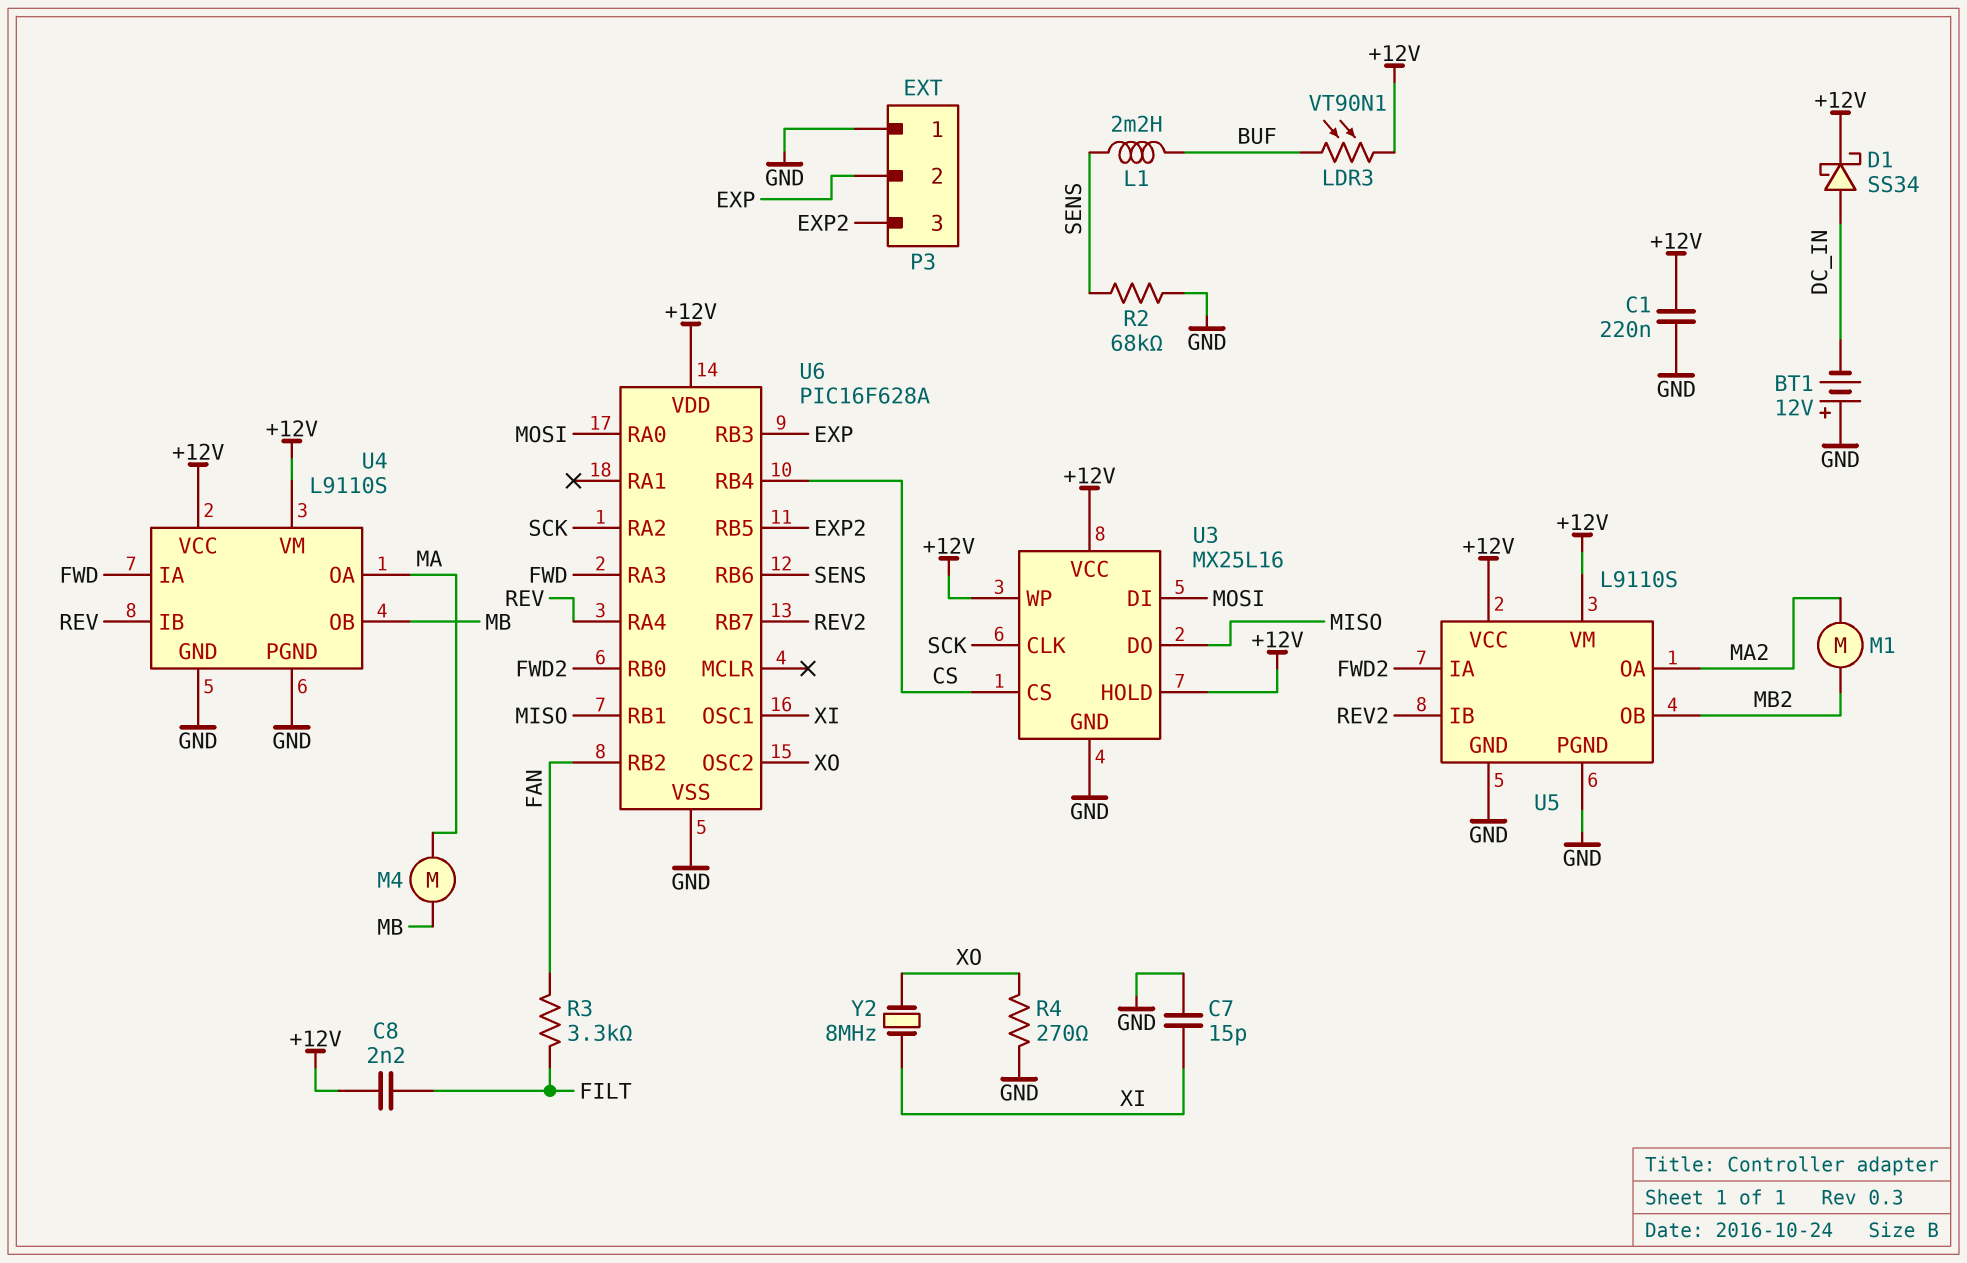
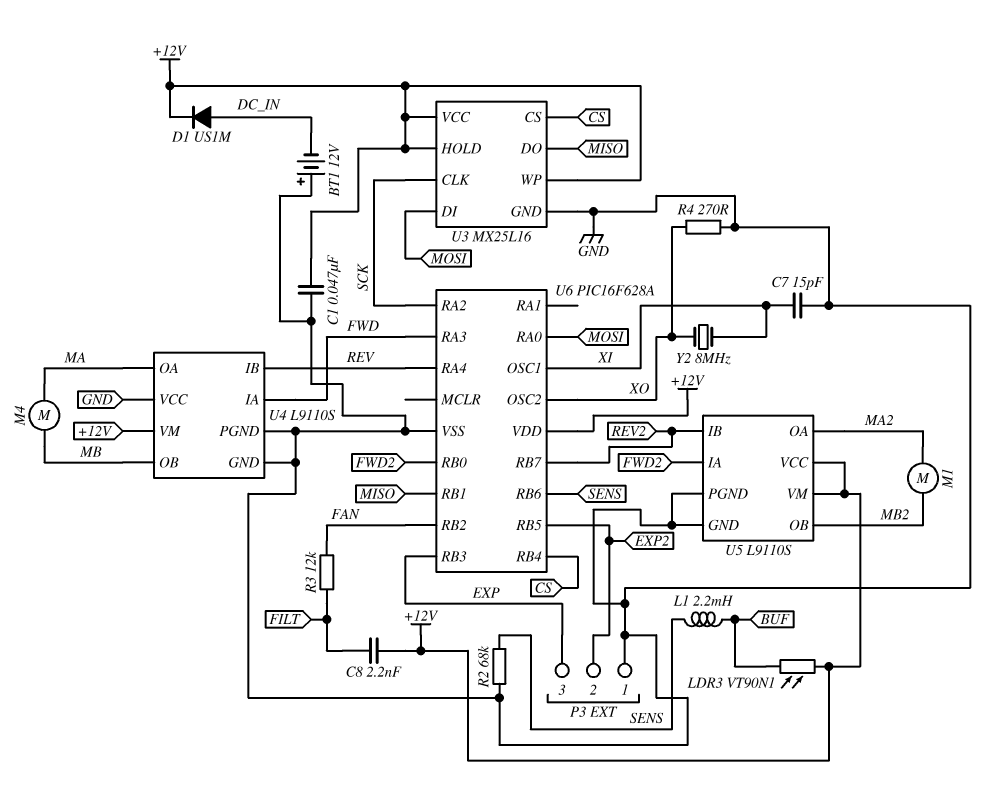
C1: 220nF (+12V, GND) -> 47nF (+12V, GND)
D1: schottky SS34 (A DC_IN, K +12V) -> diode US1M (A DC_IN, K +12V)
P3 pin 2: EXP -> EXP2
P3 pin 3: EXP2 -> EXP
R3: 3.3k (FAN, FILT) -> 12k (FAN, FILT)
U4 pin VCC: +12V -> GND

